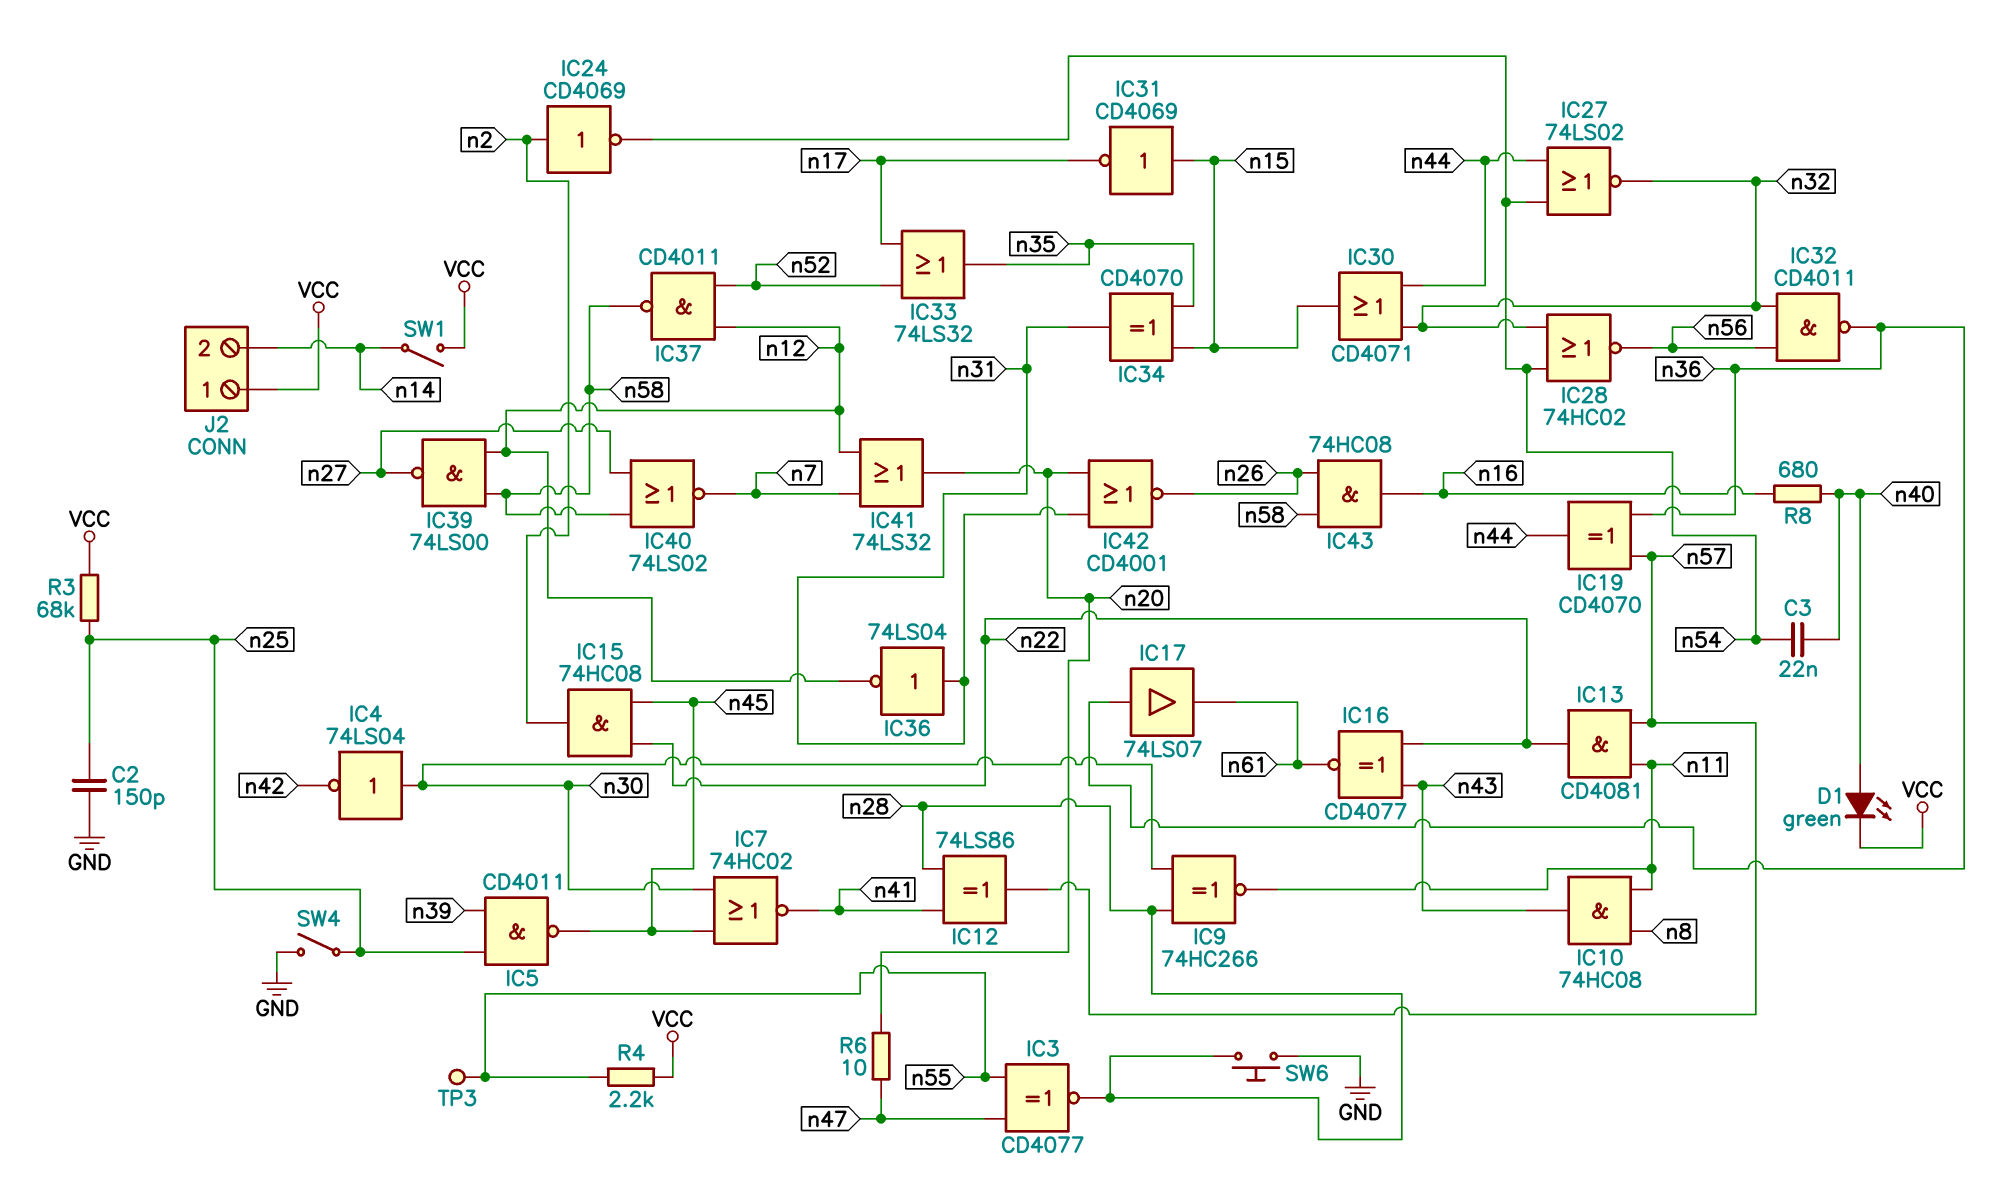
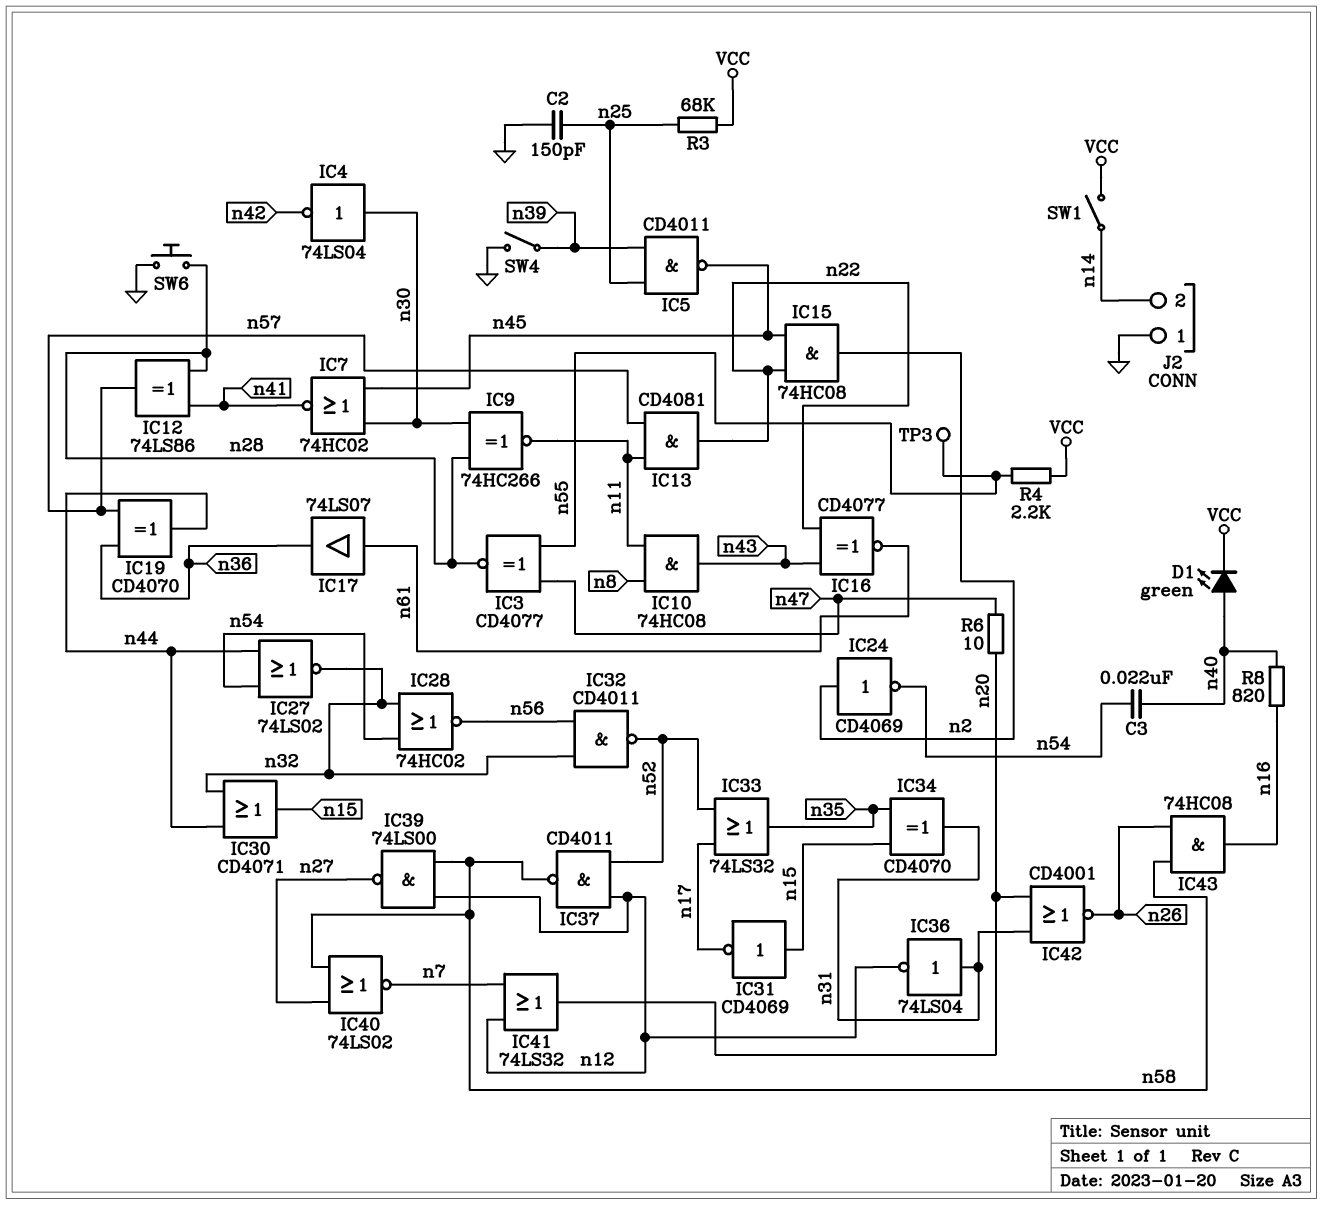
IC17: buffer 74LS07 (in n36, out n61) -> buffer 74LS07 (in n61, out n36)
IC32: NAND CD4011 (in n32, in n56, out n36) -> NAND CD4011 (in n32, in n56, out n52)
J2 pin 1: VCC -> GND
R8: 680 (n16, n40) -> 820 (n16, n40)
SW4: switch (GND, n25) -> switch (GND, n39)

